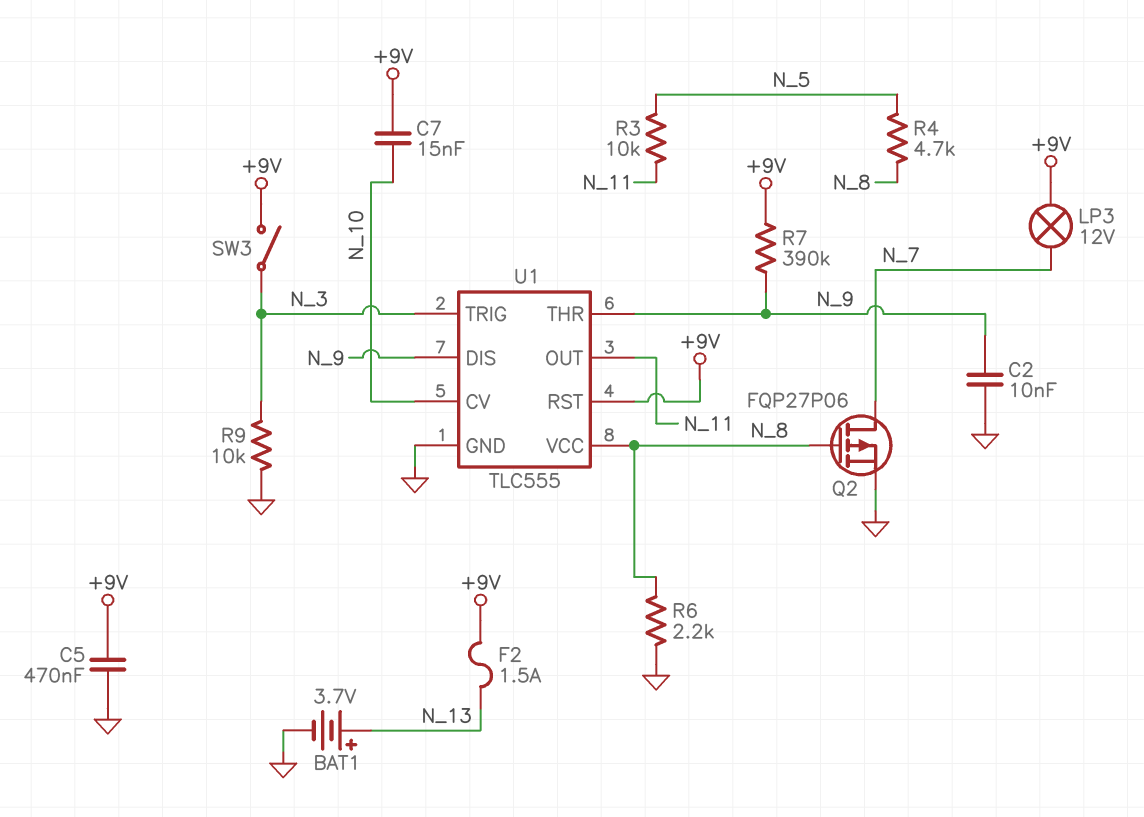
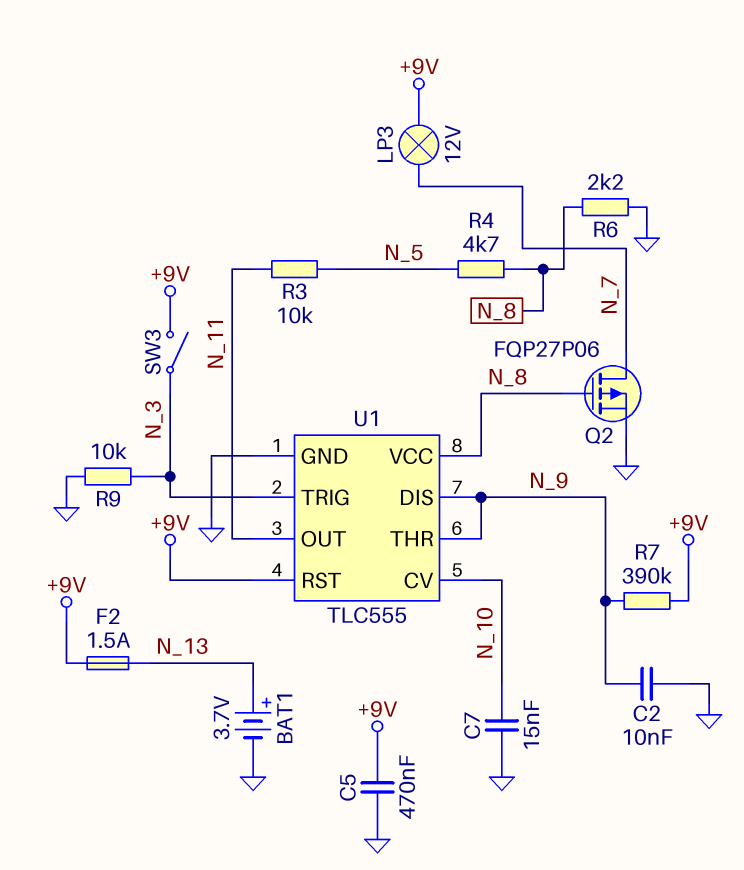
C7: 15nF (+9V, N_10) -> 15nF (GND, N_10)

